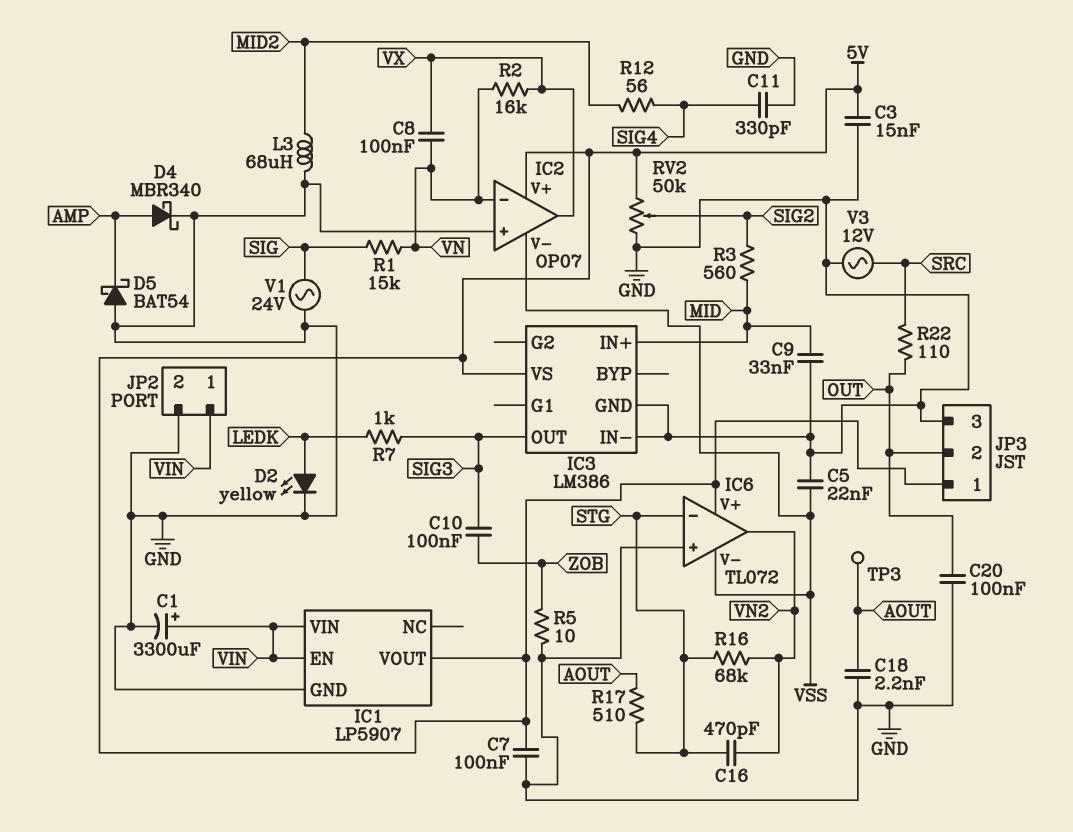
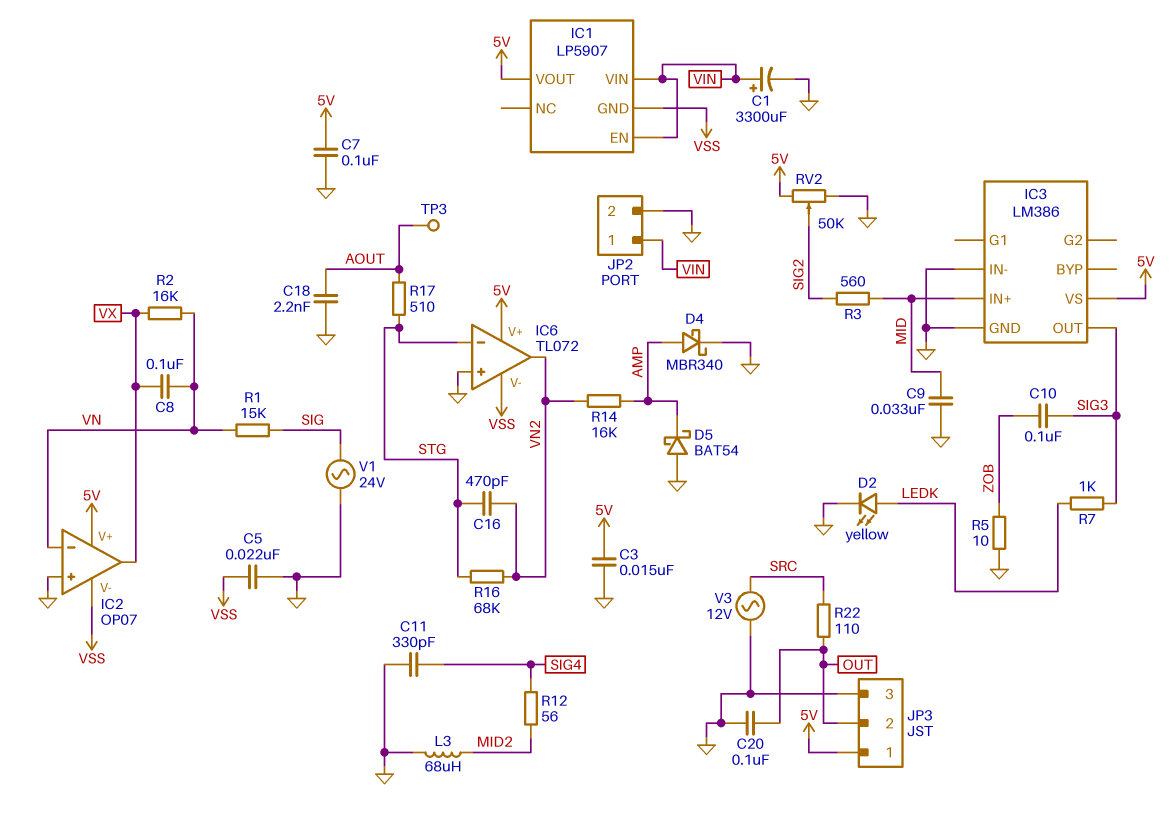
IC1 pin GND: GND -> VSS
R14: none -> 16k (AMP, VN2)

